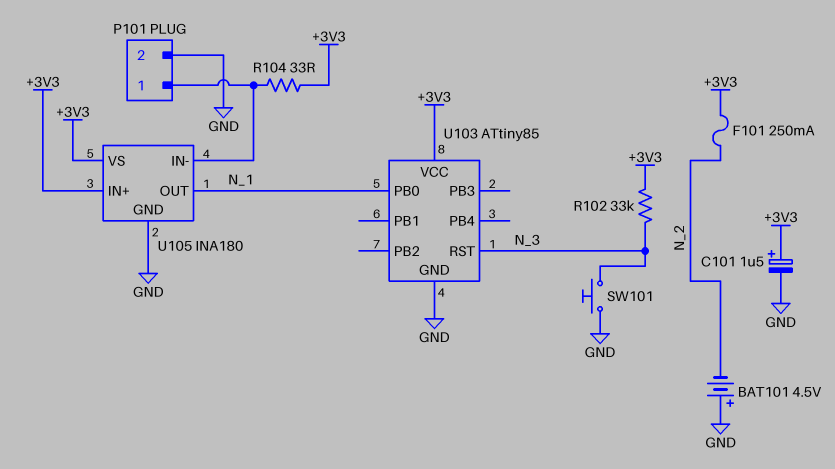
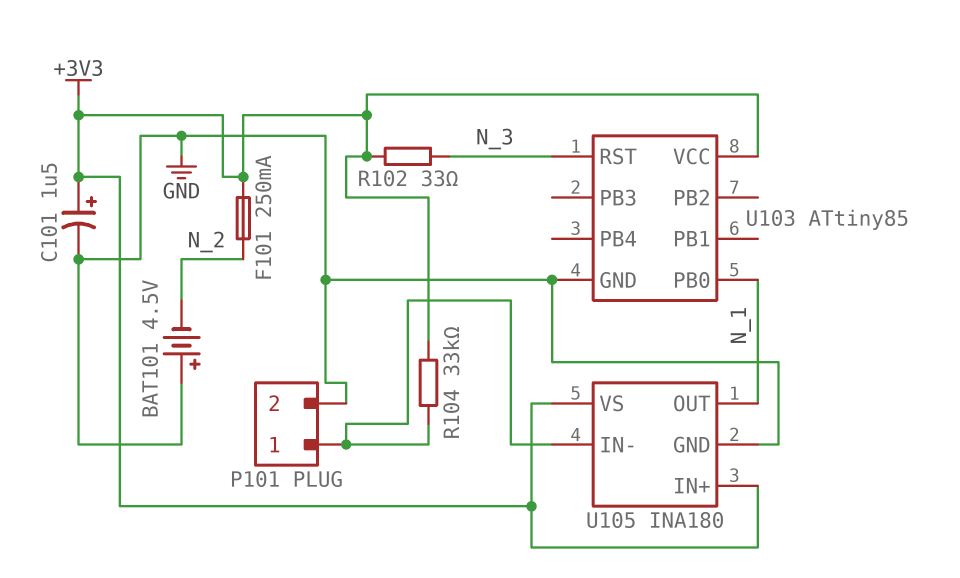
R102: 33k (+3V3, N_3) -> 33 (+3V3, N_3)
R104: 33 (+3V3, P101/1) -> 33k (+3V3, P101/1)
SW101: button (GND, N_3) -> none

